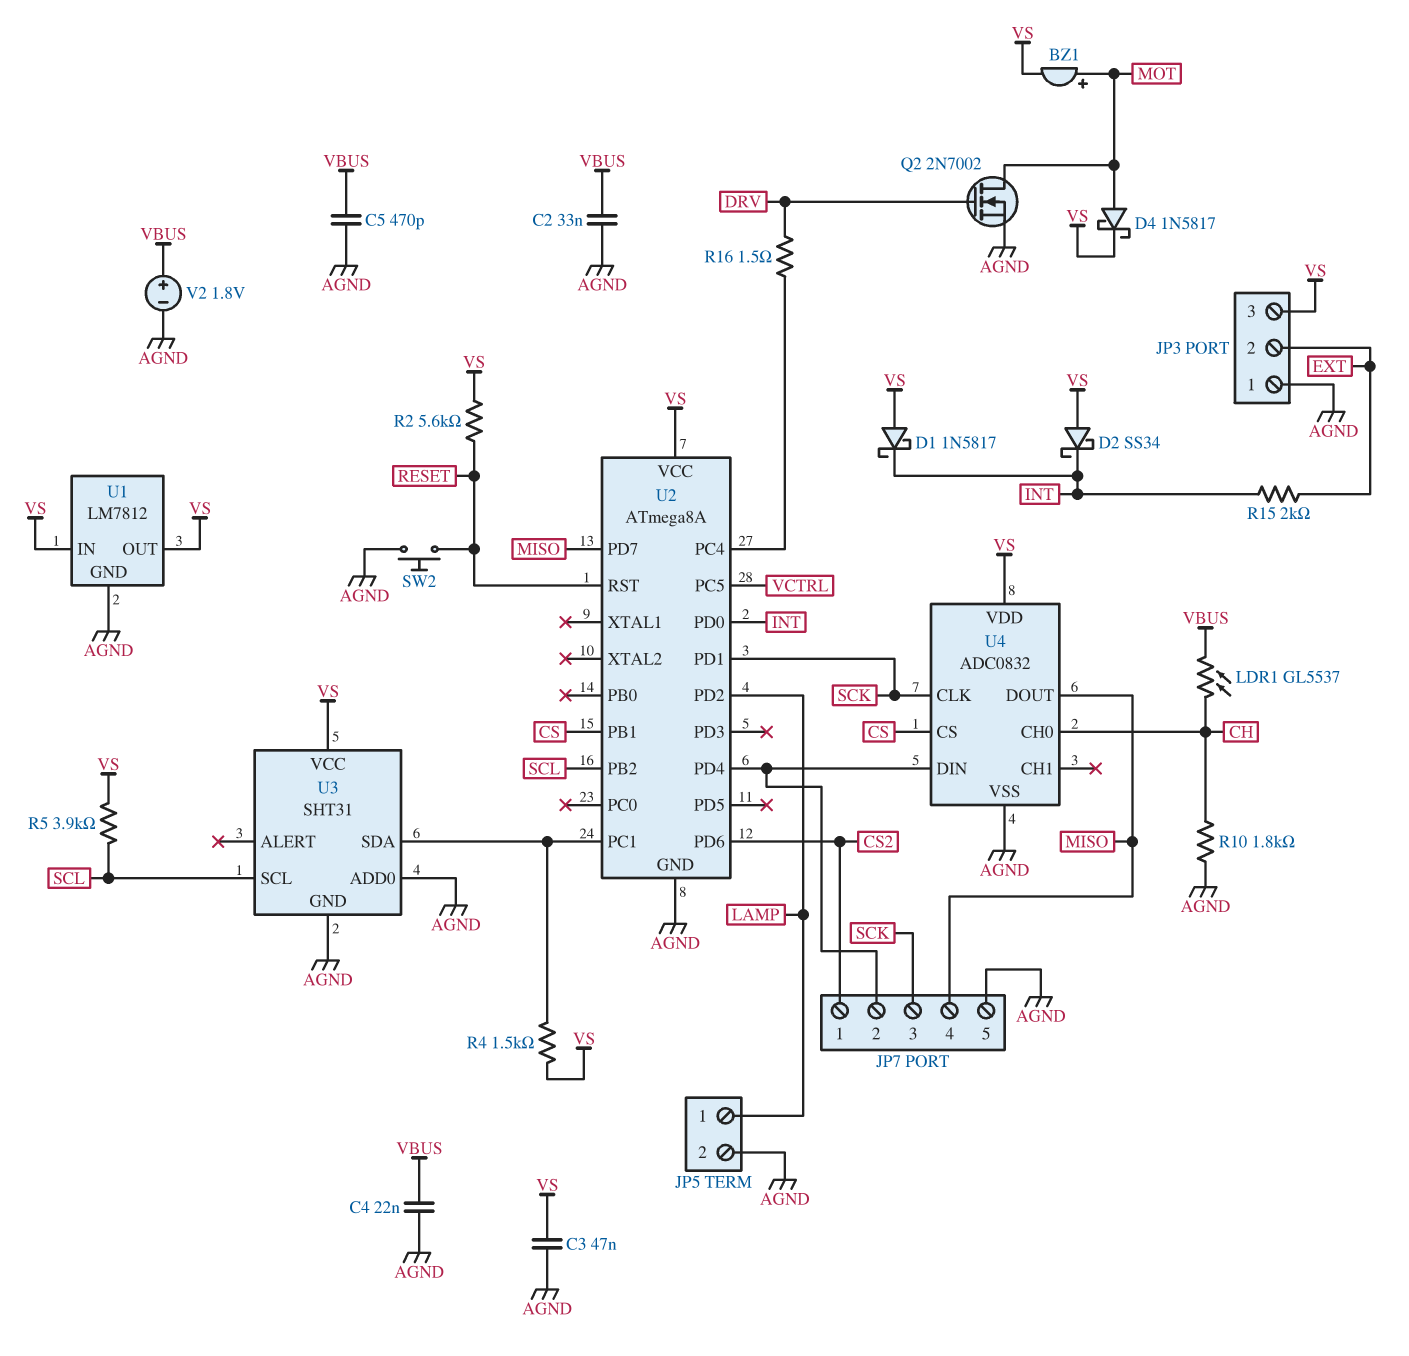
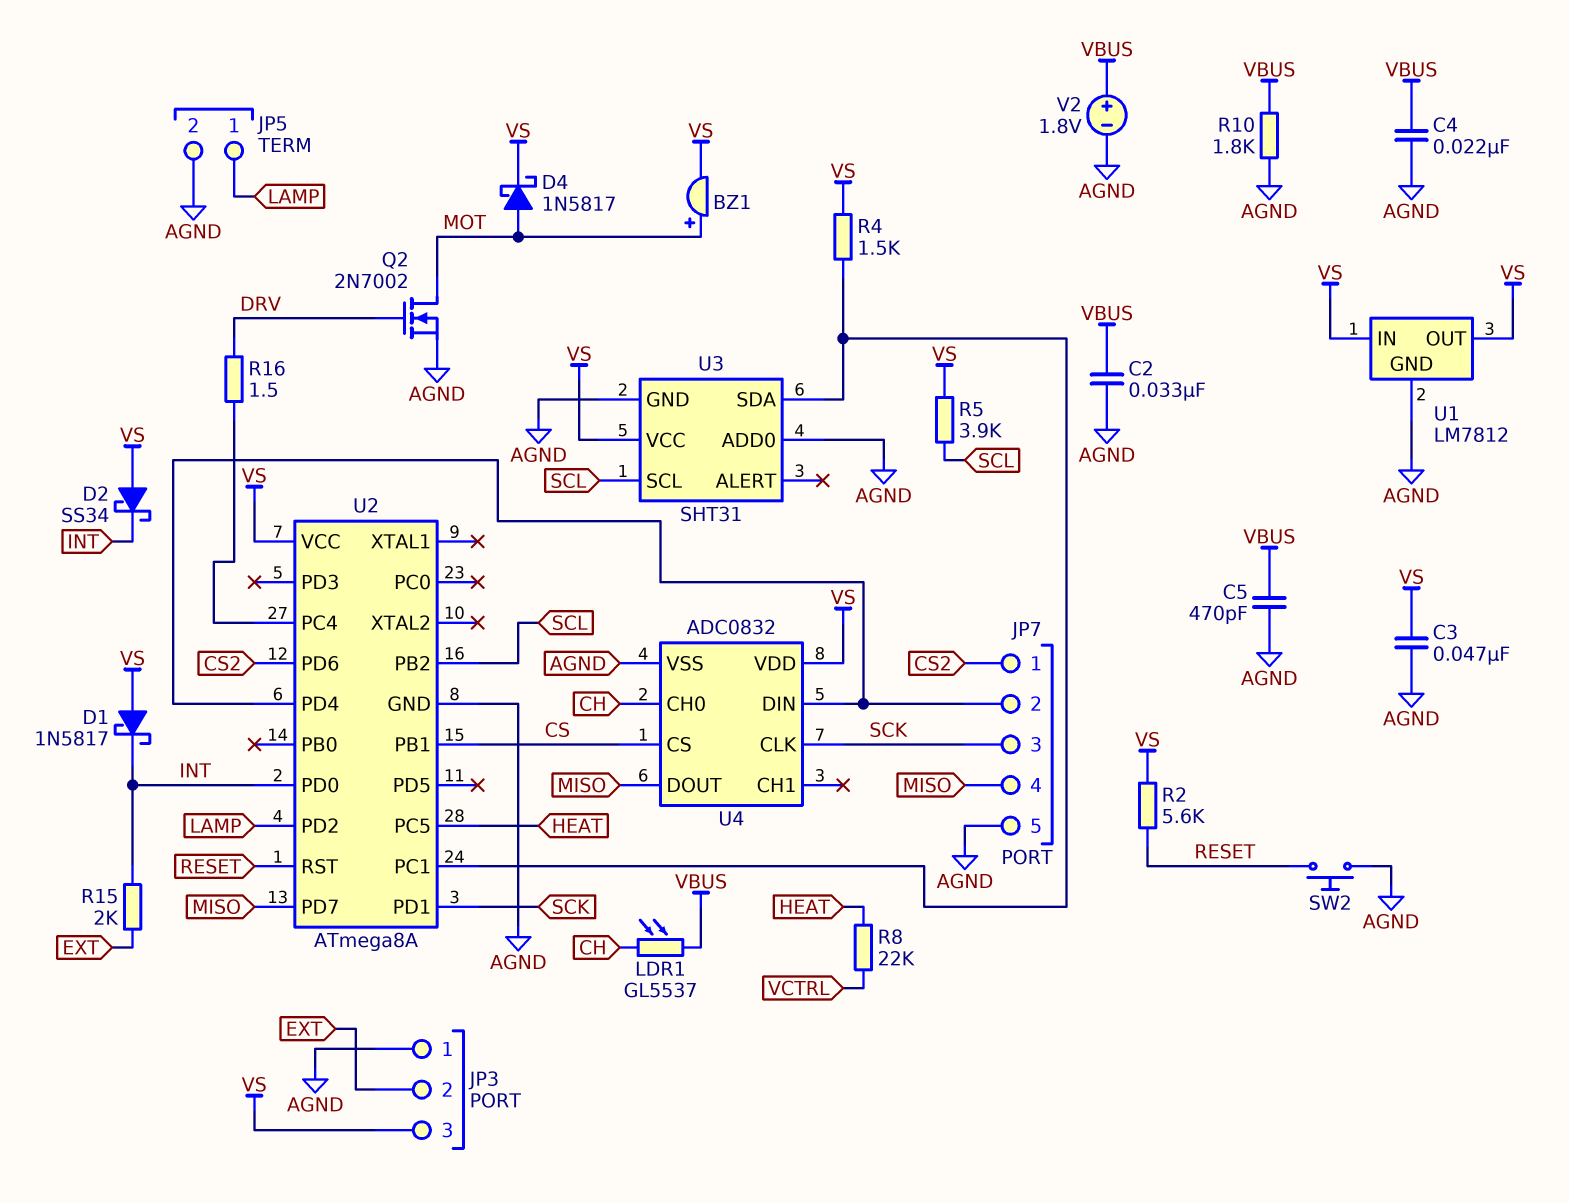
R8: none -> 22k (HEAT, VCTRL)
R10: 1.8k (AGND, CH) -> 1.8k (AGND, VBUS)
U2 pin PC5: VCTRL -> HEAT

